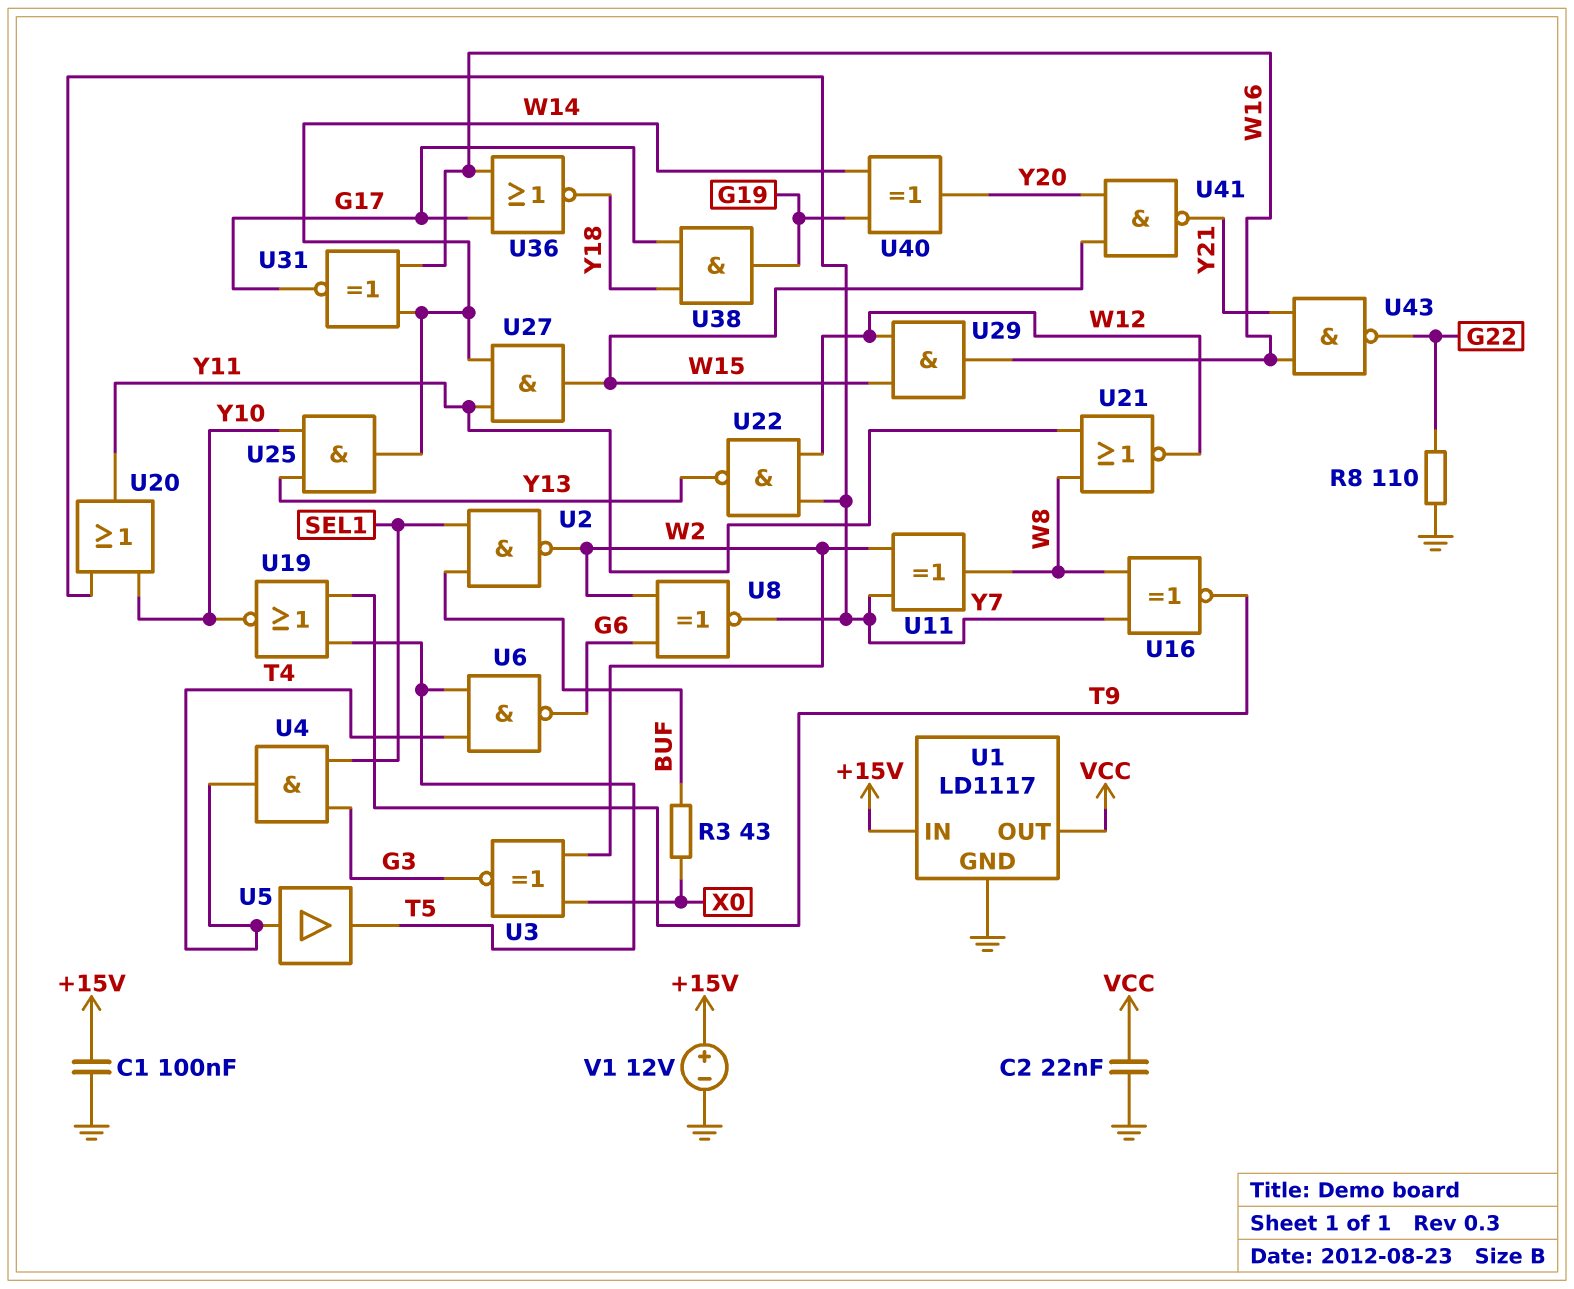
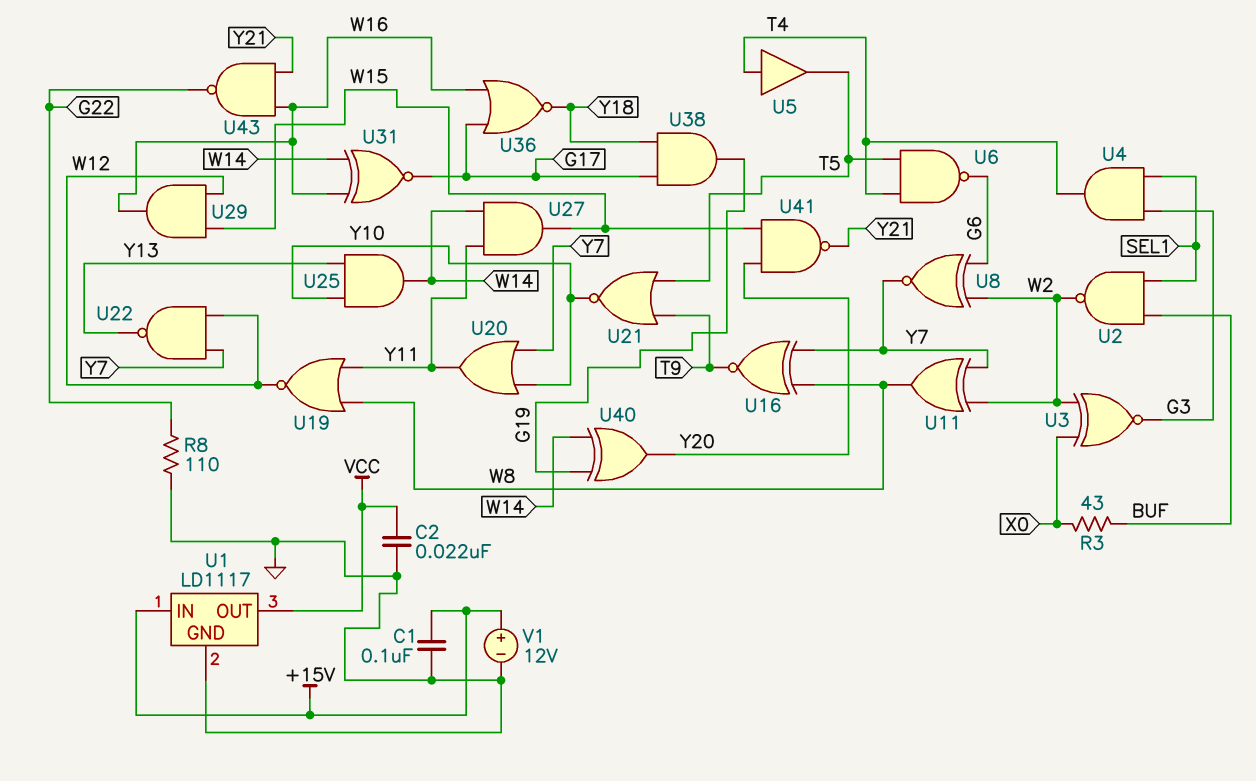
U19: NOR (in T5, in T9, out Y10) -> NOR (in W8, in Y11, out W12)
U21: NOR (in W8, in Y11, out W12) -> NOR (in T5, in T9, out Y10)

